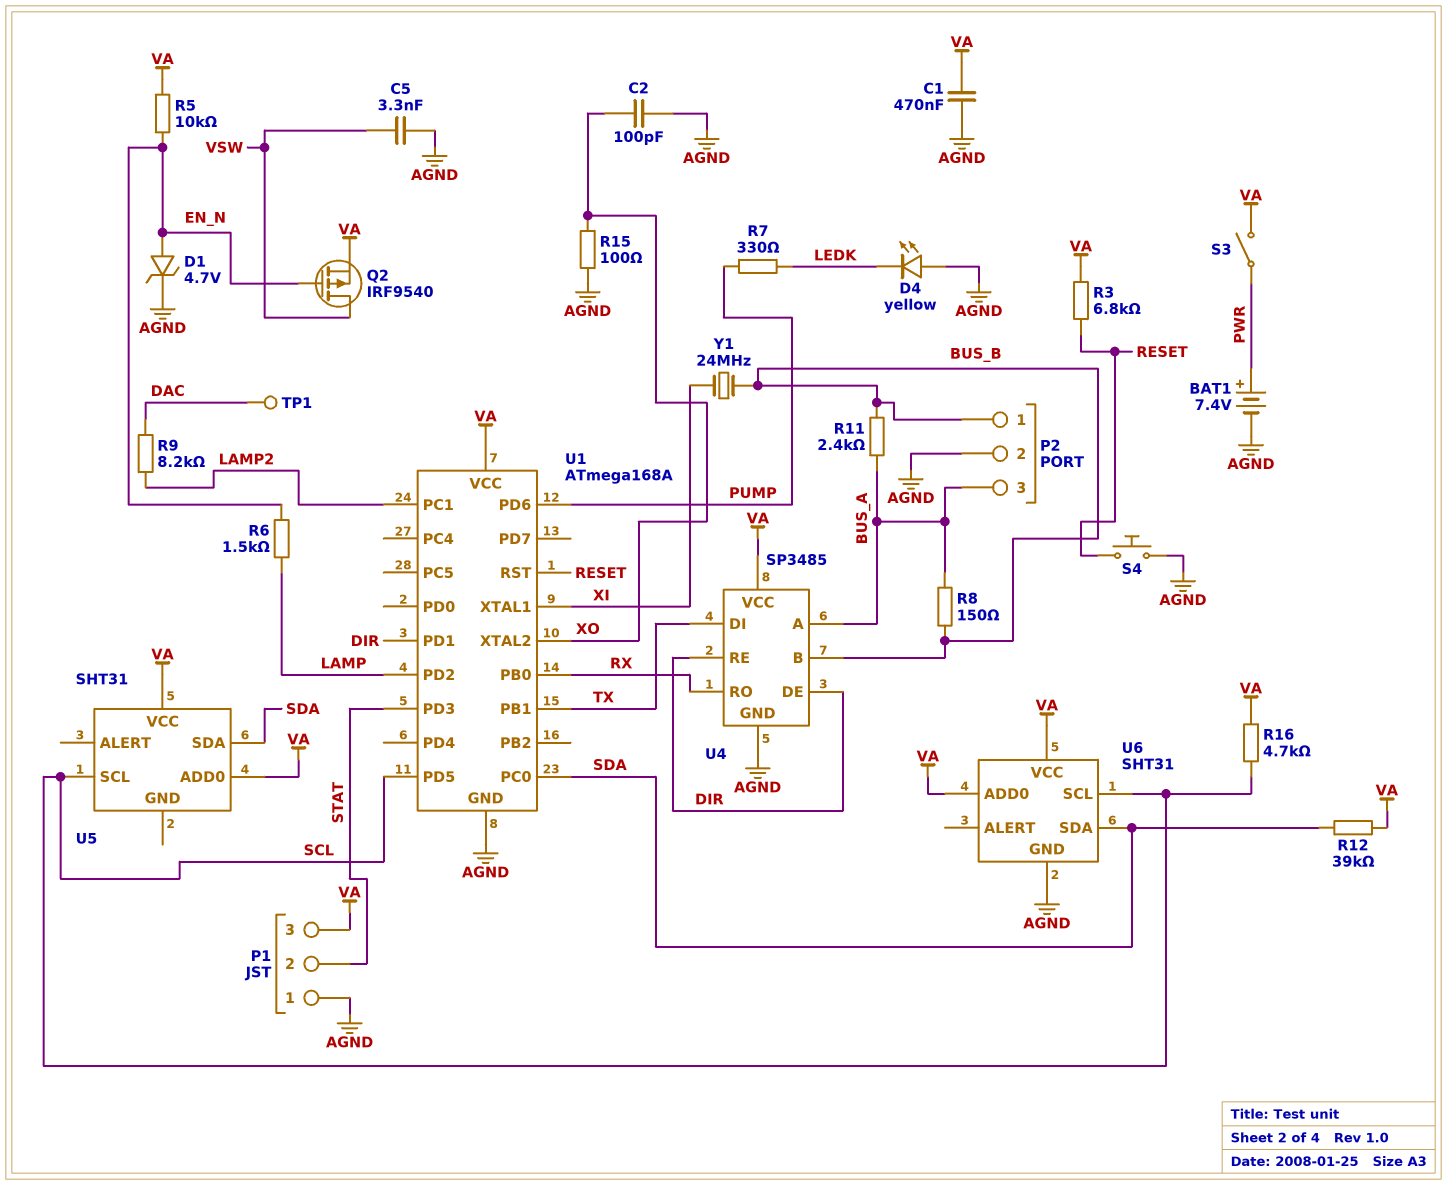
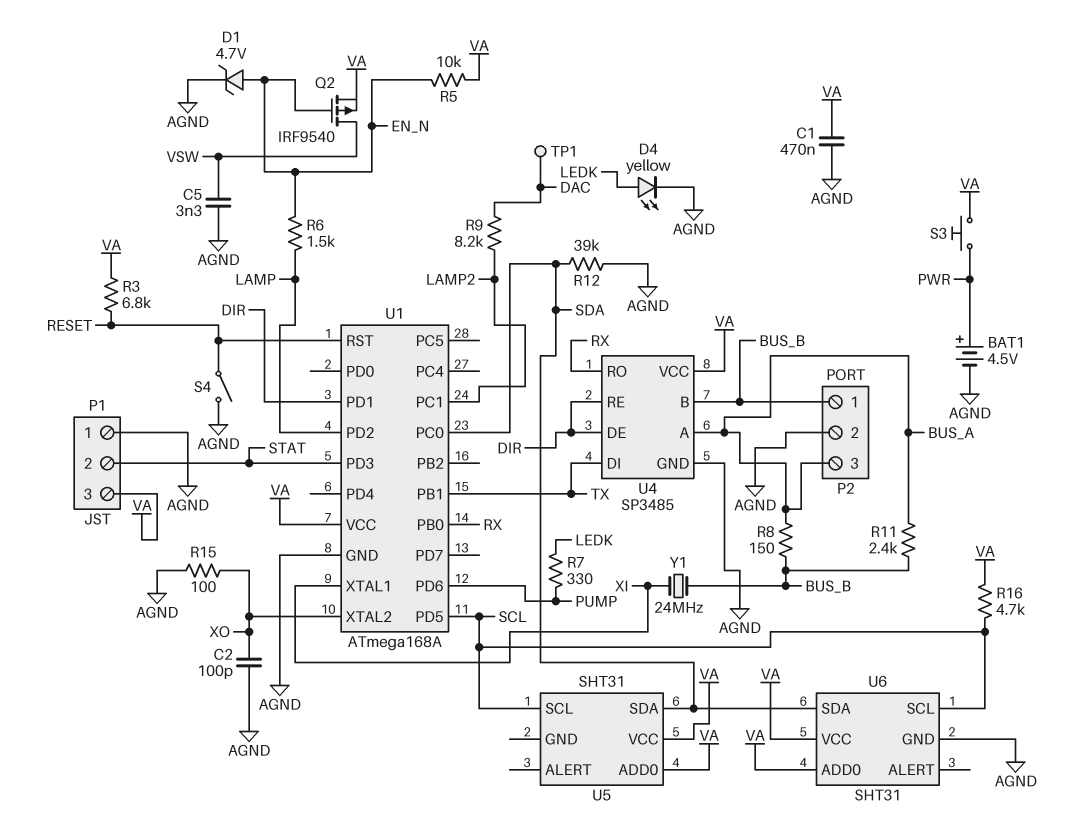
BAT1: 7.4V (plus PWR, minus AGND) -> 4.5V (plus PWR, minus AGND)
D4: LED yellow (A AGND, K LEDK) -> LED yellow (A LEDK, K AGND)
R12: 39k (SDA, VA) -> 39k (AGND, SDA)
S3: switch (PWR, VA) -> button (PWR, VA)
S4: button (AGND, RESET) -> switch (AGND, RESET)

